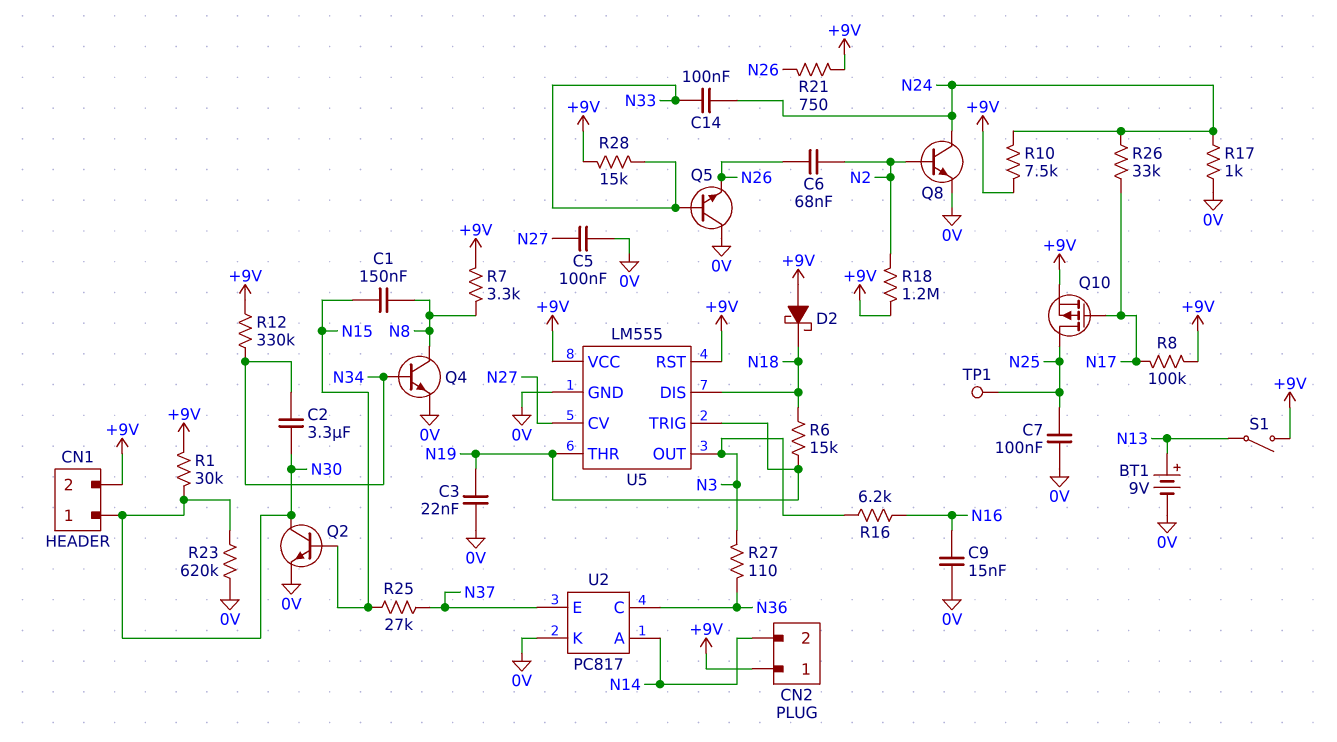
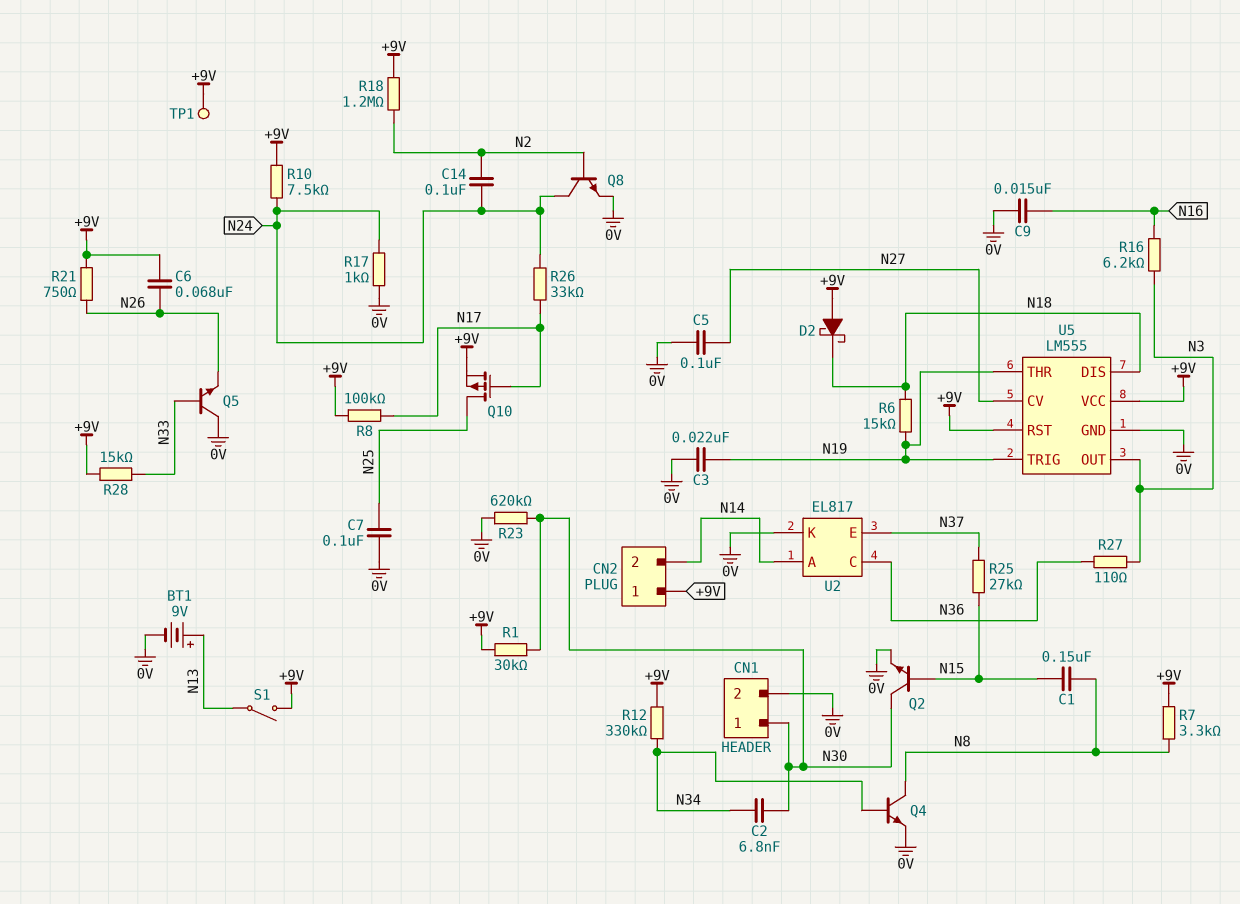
C2: 3.3uF (N30, N34) -> 6.8nF (N30, N34)
C6: 68nF (N2, N26) -> 68nF (+9V, N26)
C14: 100nF (N24, N33) -> 100nF (N2, N24)
CN1 pin 2: +9V -> 0V
TP1: test point (N25) -> test point (+9V)
U2: PC817 -> EL817

